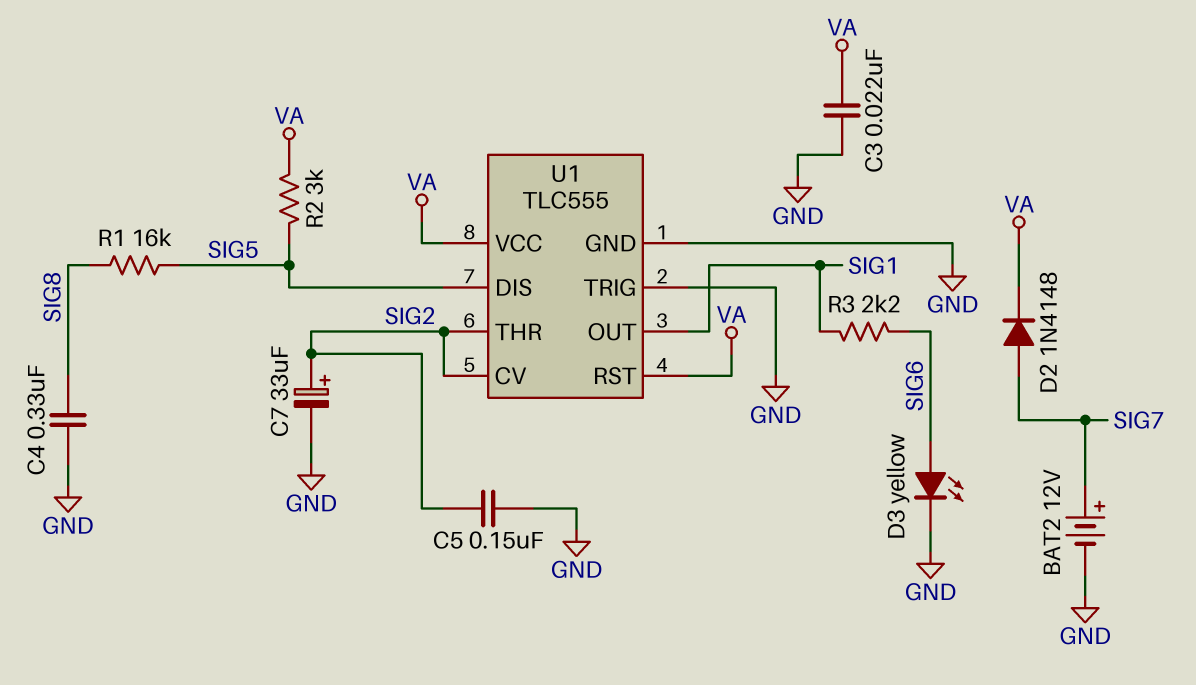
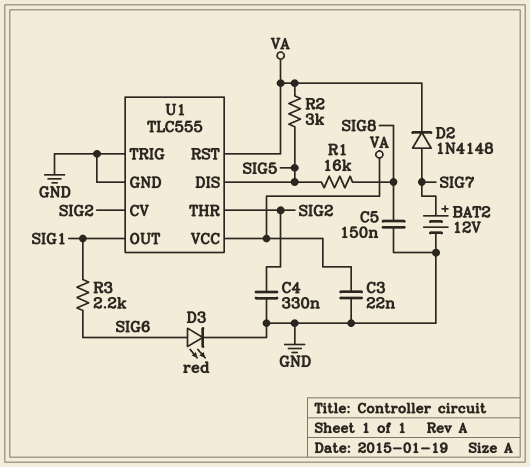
C4: 330nF (GND, SIG8) -> 330nF (GND, SIG2)
C5: 150nF (GND, SIG2) -> 150nF (GND, SIG8)
C7: 33uF (plus SIG2, minus GND) -> none
D3: LED yellow (A SIG6, K GND) -> LED red (A SIG6, K GND)

